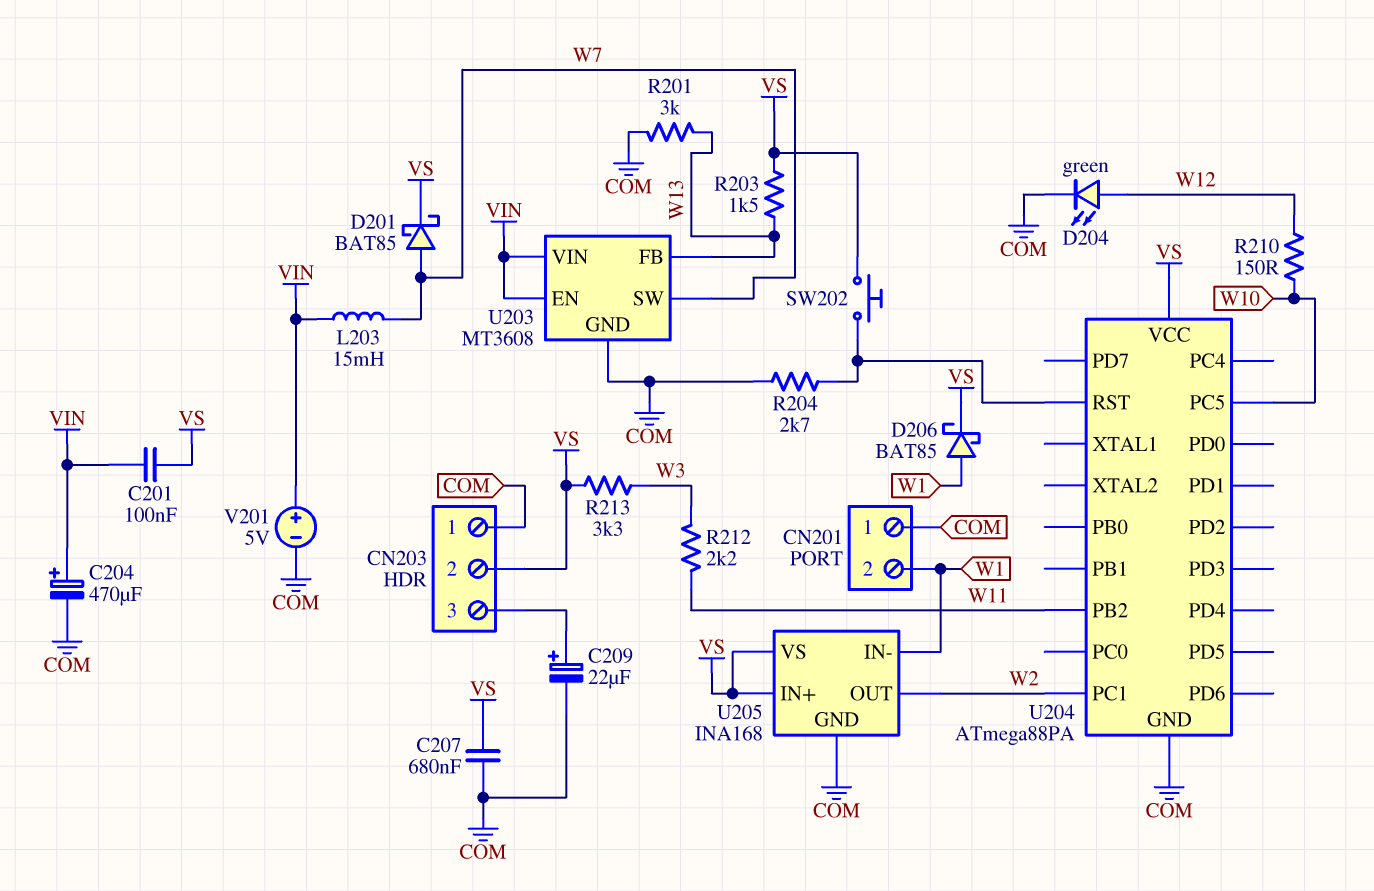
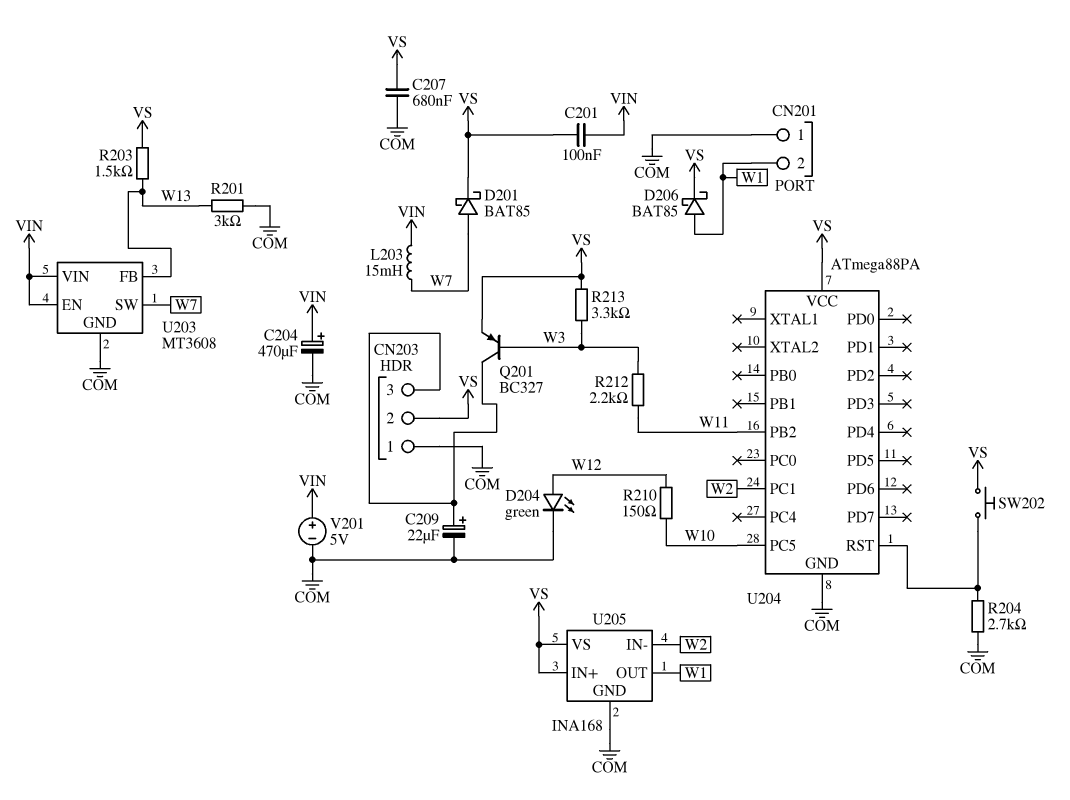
Q201: none -> PNP BC327 (B W3, C CN203/3, E VS)
U205 pin IN-: W1 -> W2
U205 pin OUT: W2 -> W1

